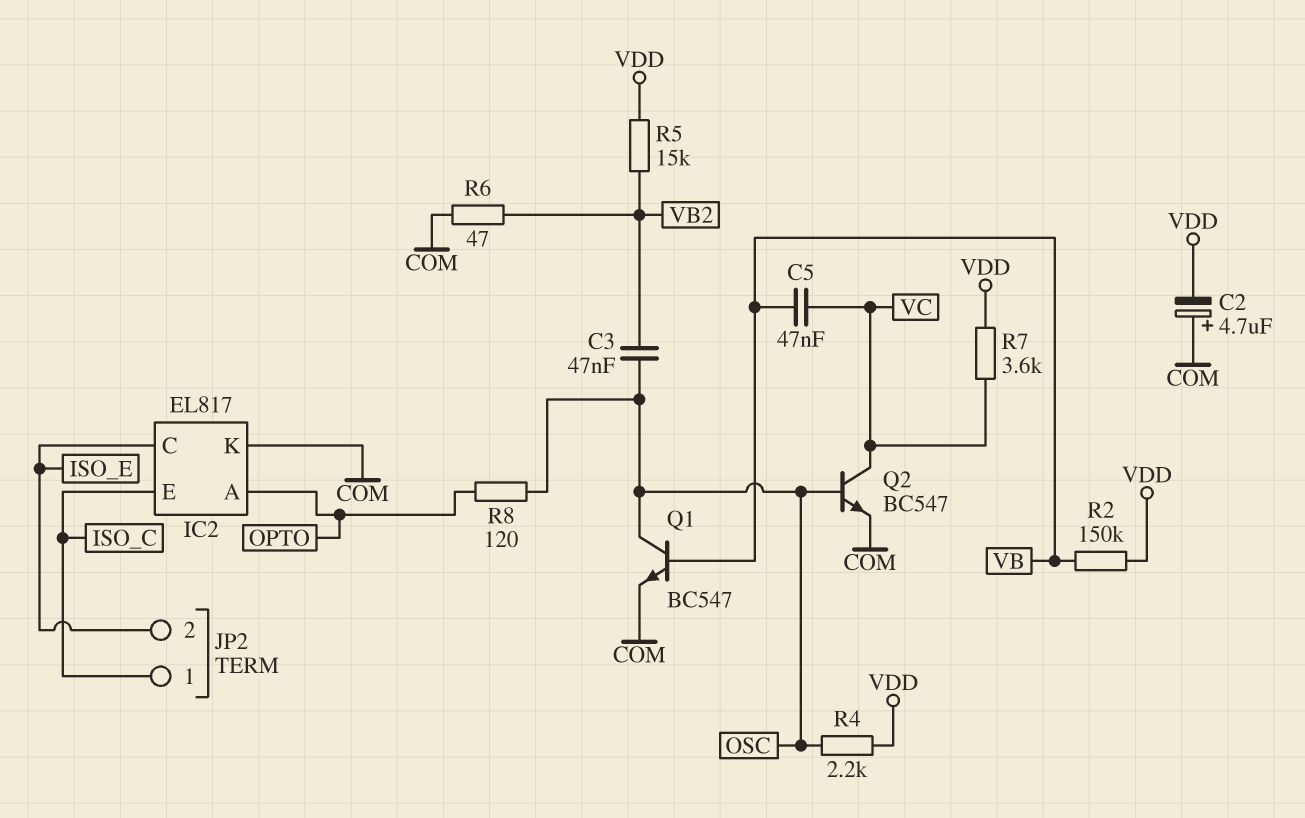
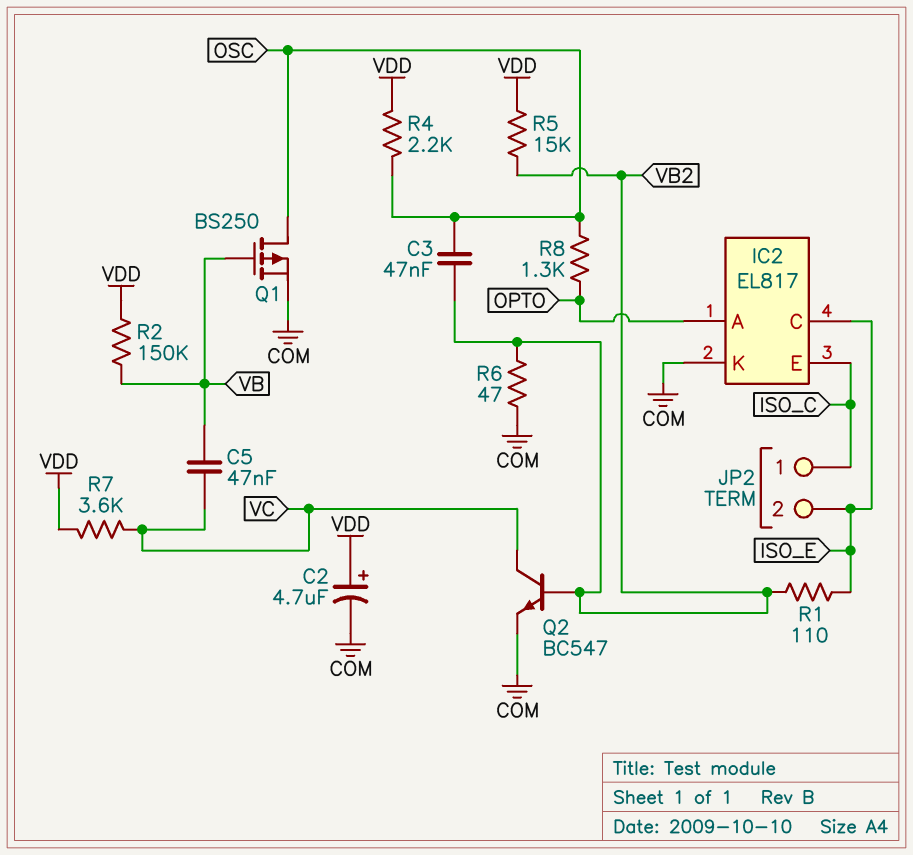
C2: 4.7uF (plus COM, minus VDD) -> 4.7uF (plus VDD, minus COM)
Q1: NPN BC547 (B VB, C OSC, E COM) -> PMOS BS250 (G VB, D OSC, S COM)
Q2: NPN BC547 (B OSC, C VC, E COM) -> NPN BC547 (B VB2, C VC, E COM)
R1: none -> 110 (ISO_E, VB2)
R8: 120 (OPTO, OSC) -> 1.3k (OPTO, OSC)

